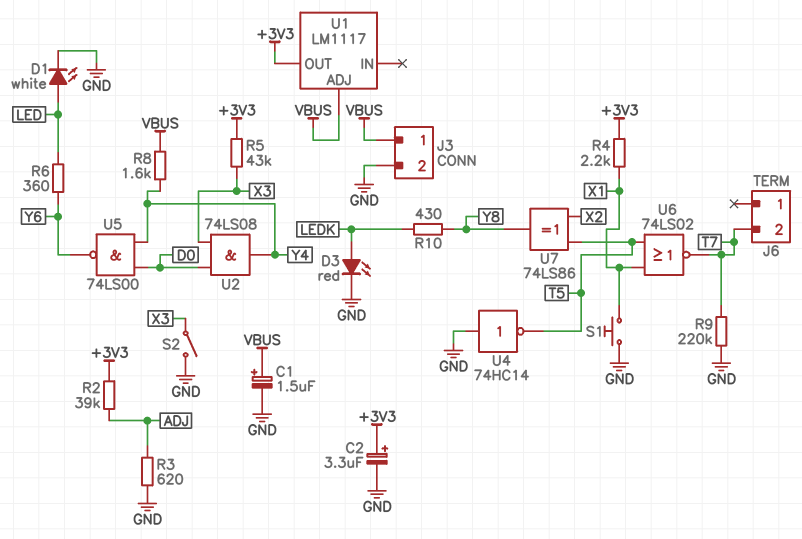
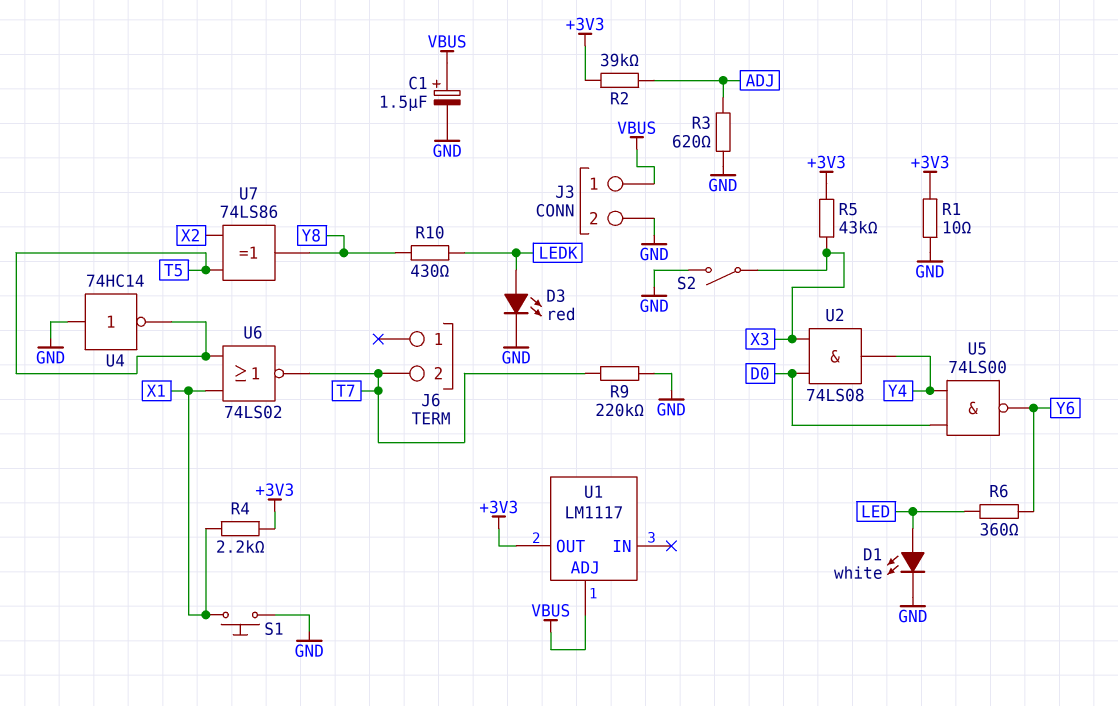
C2: 3.3uF (plus +3V3, minus GND) -> none
R1: none -> 10 (+3V3, GND)
R8: 1.6k (VBUS, Y4) -> none

